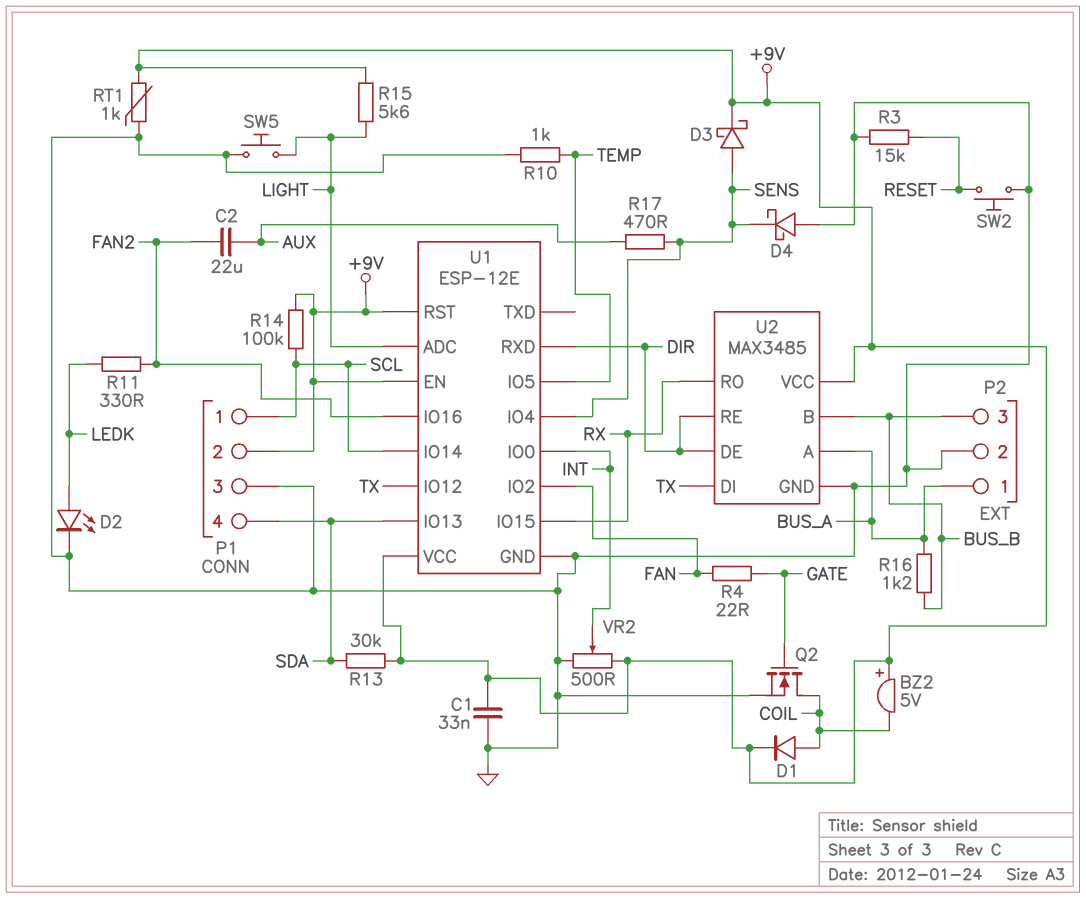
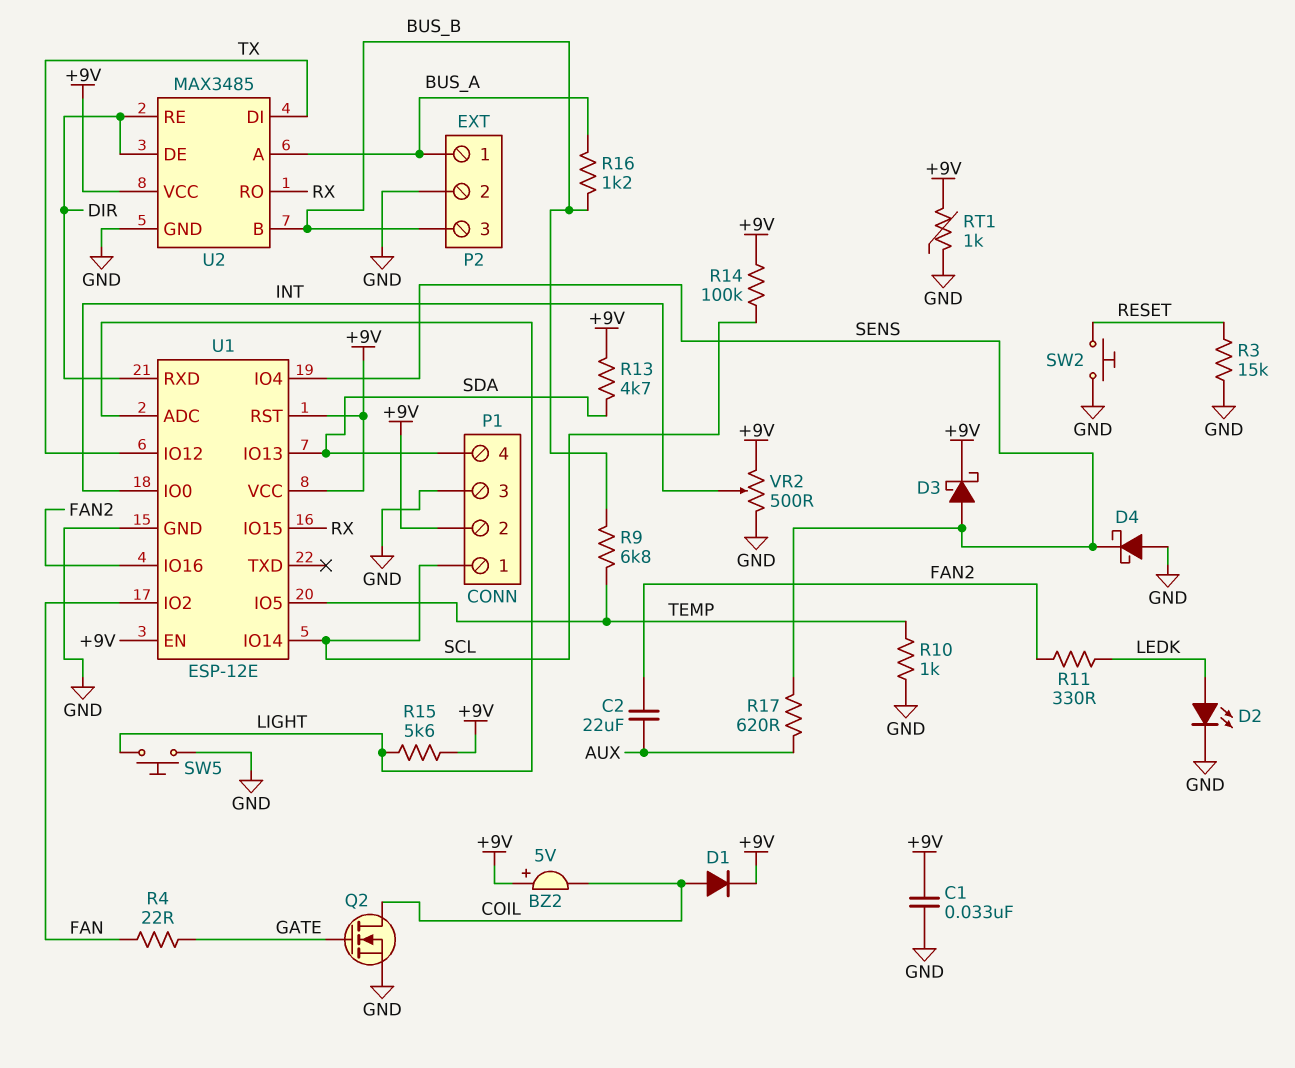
R9: none -> 6.8k (BUS_B, TEMP)
R13: 30k (+9V, SDA) -> 4.7k (+9V, SDA)
R17: 470 (AUX, SENS) -> 620 (AUX, SENS)

